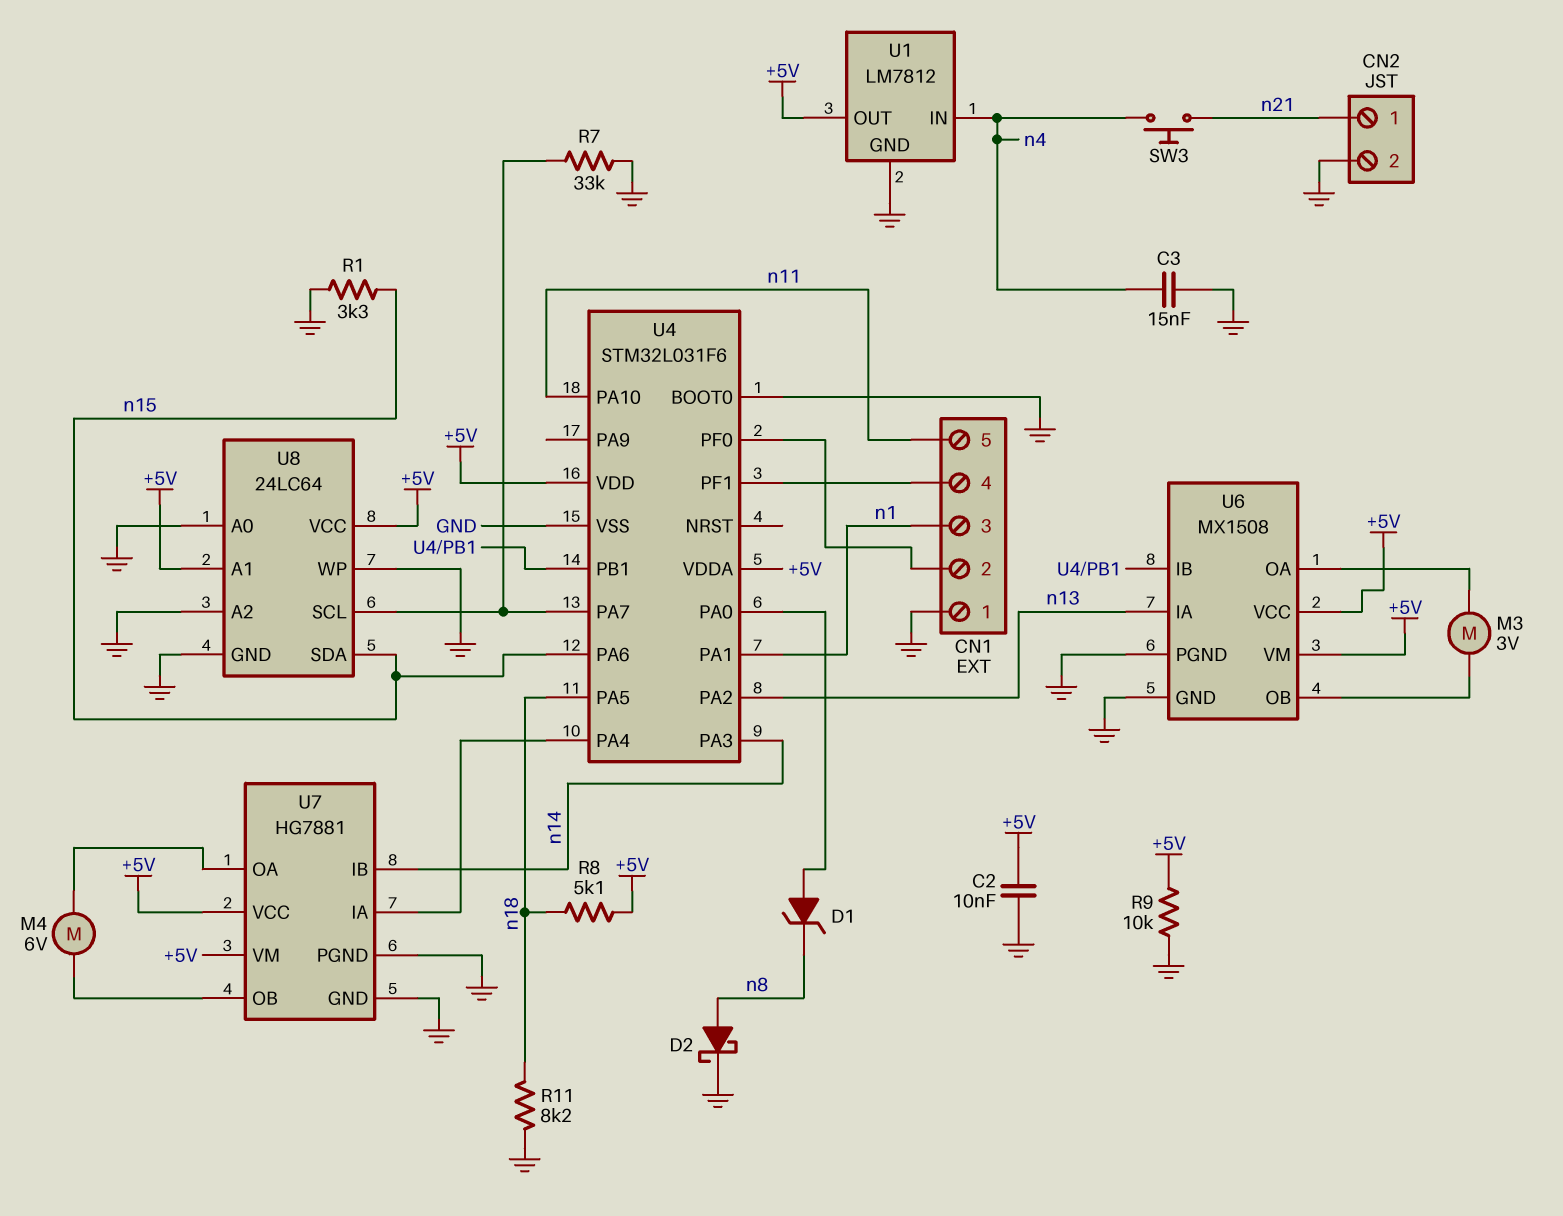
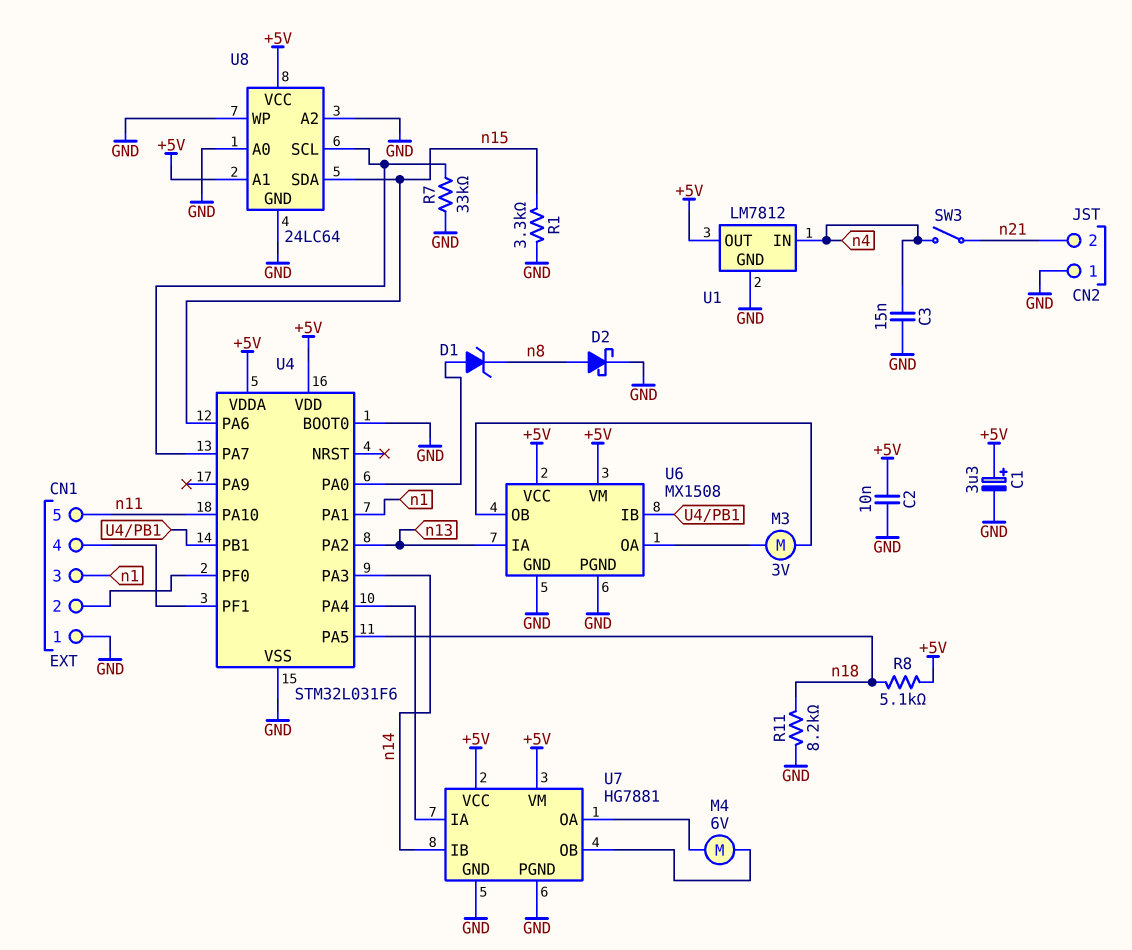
C1: none -> 3.3uF (plus +5V, minus GND)
CN2 pin 1: n21 -> GND
CN2 pin 2: GND -> n21
R9: 10k (+5V, GND) -> none
SW3: button (n4, n21) -> switch (n4, n21)

